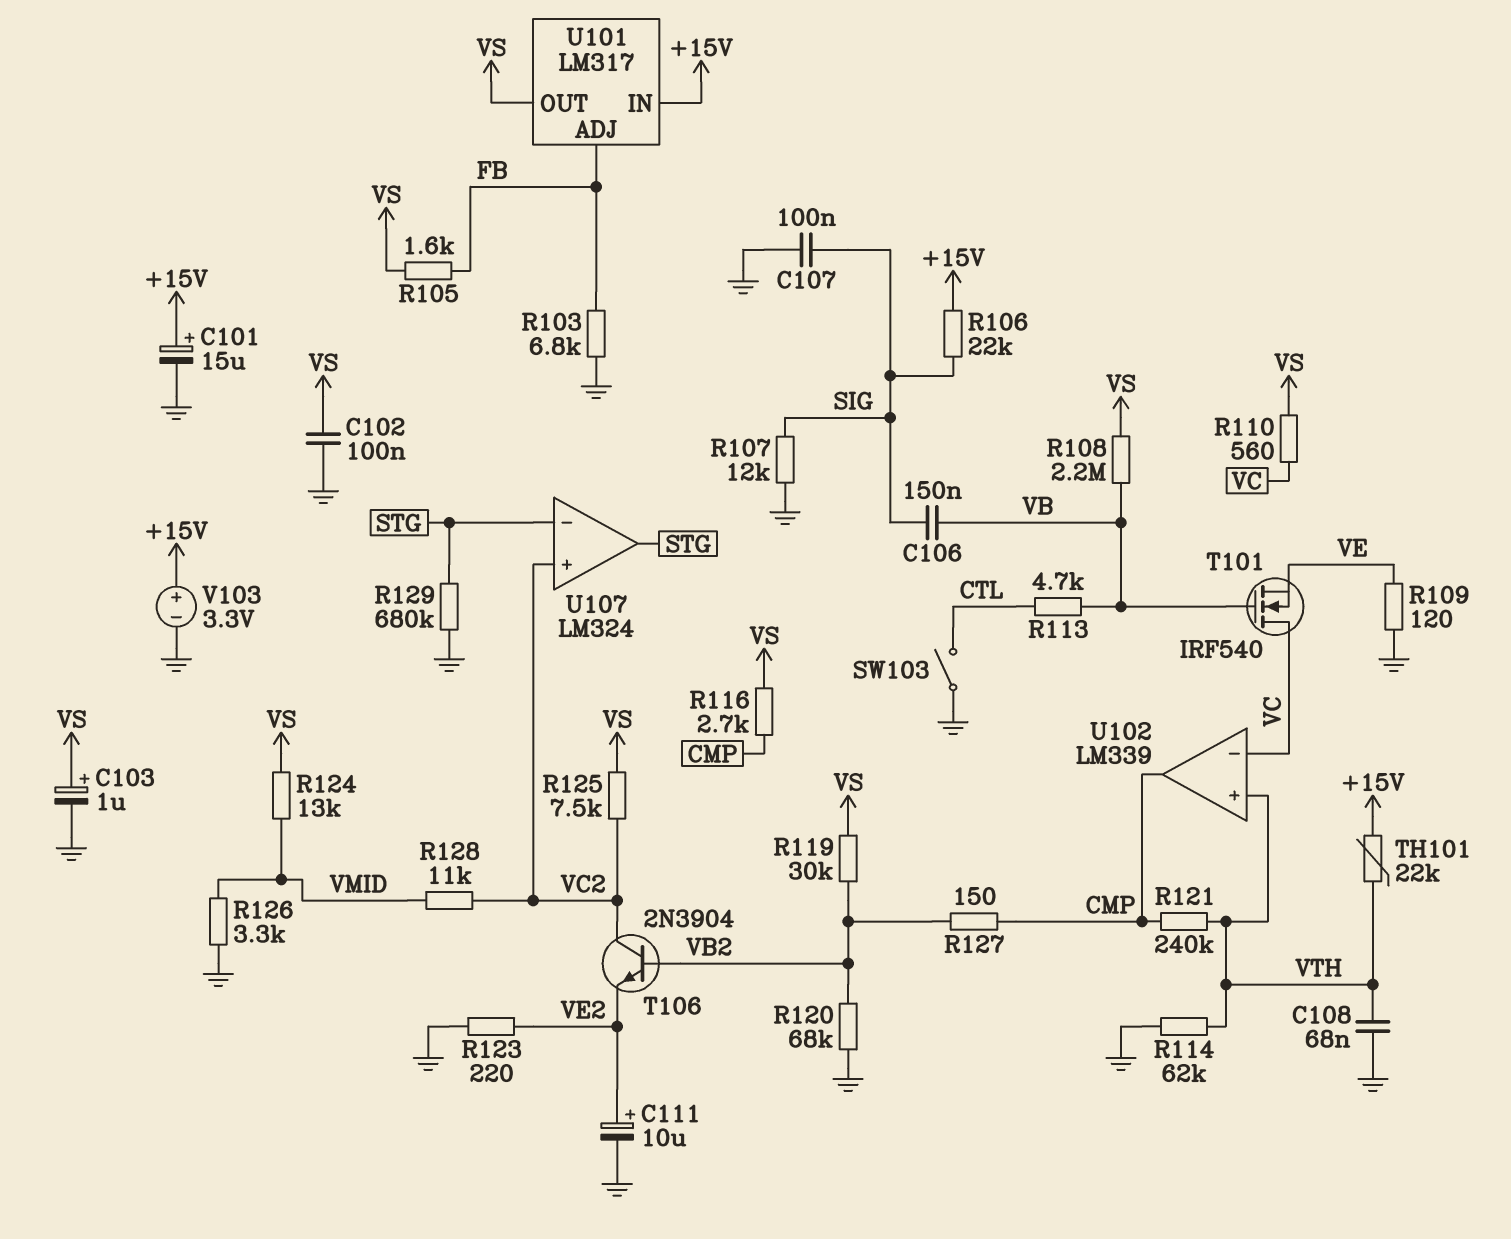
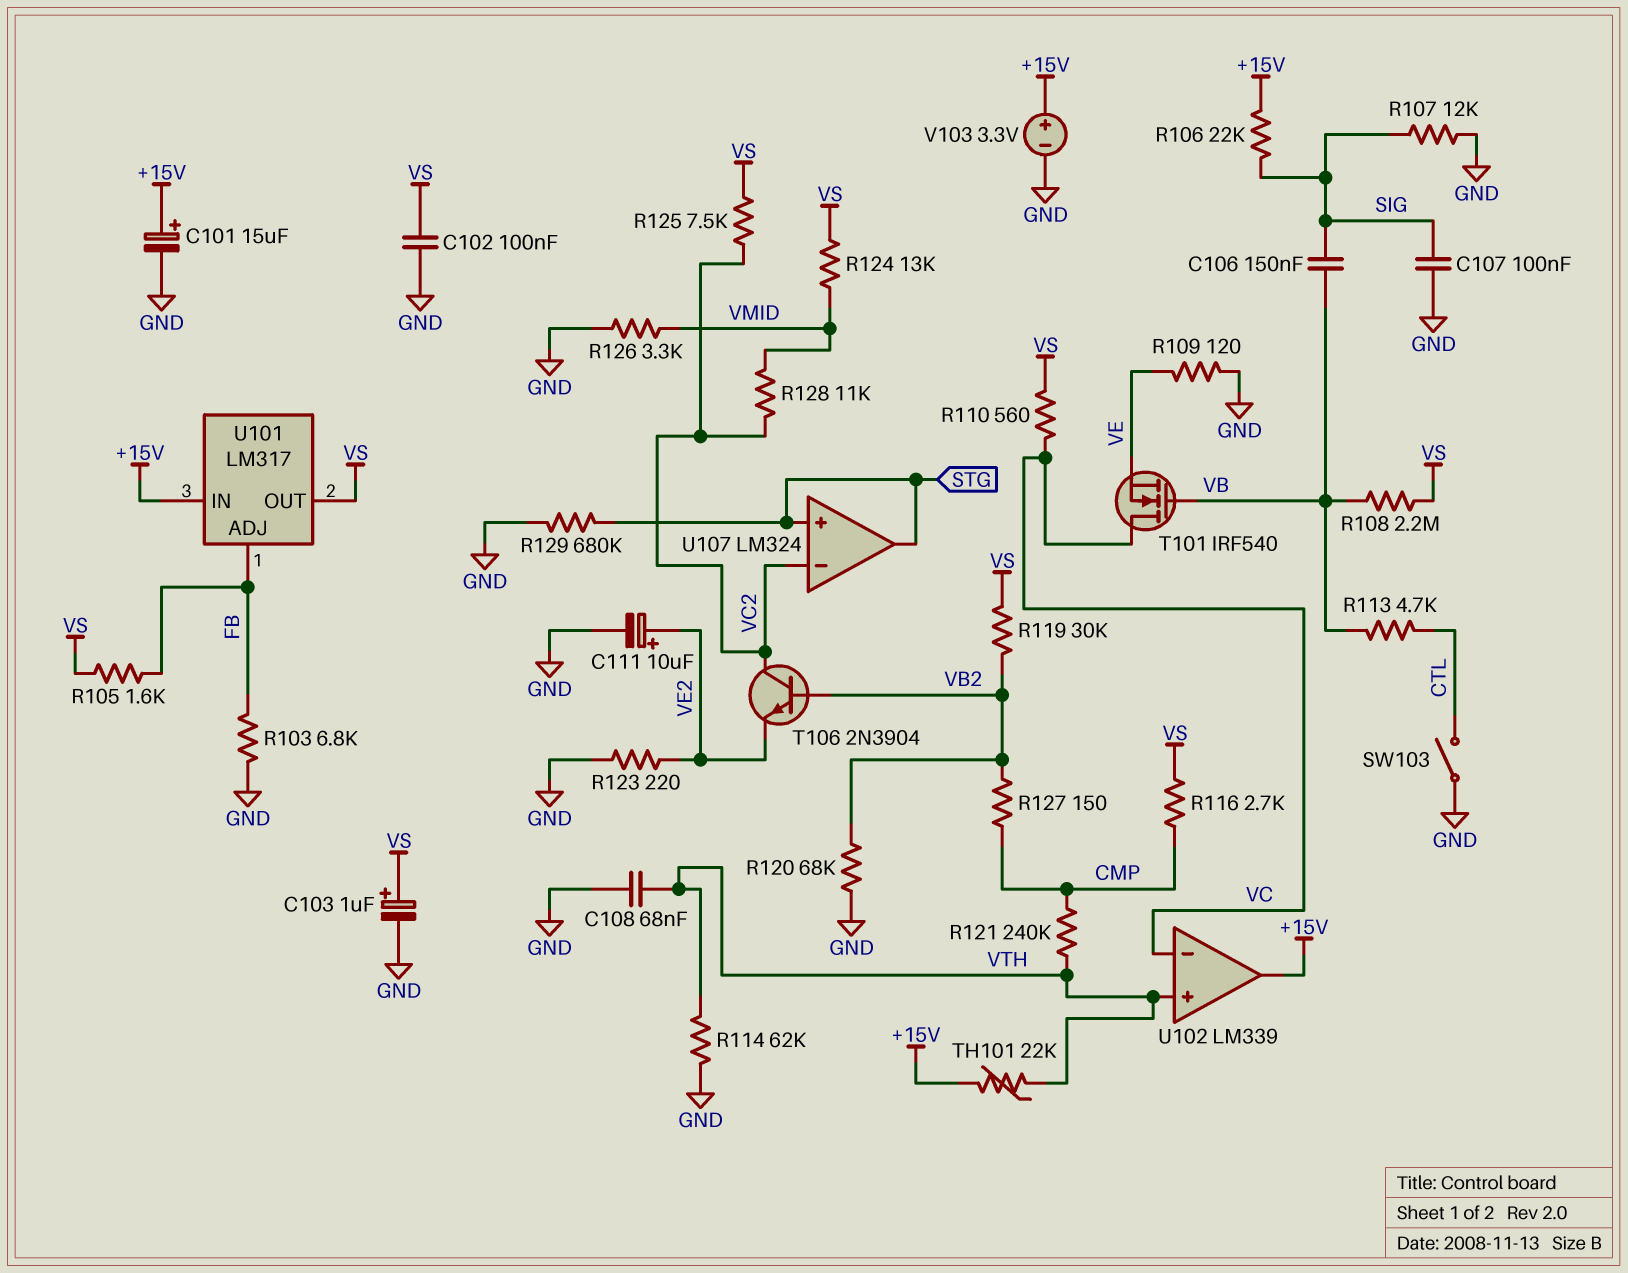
U102 pin out: CMP -> +15V
U107 pin in+: VC2 -> STG
U107 pin in-: STG -> VC2

